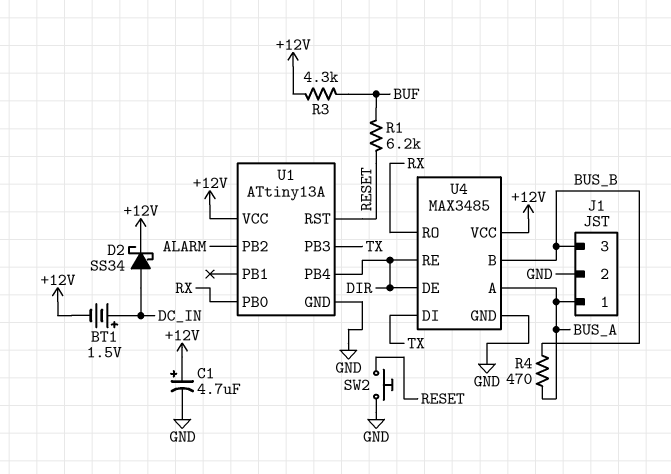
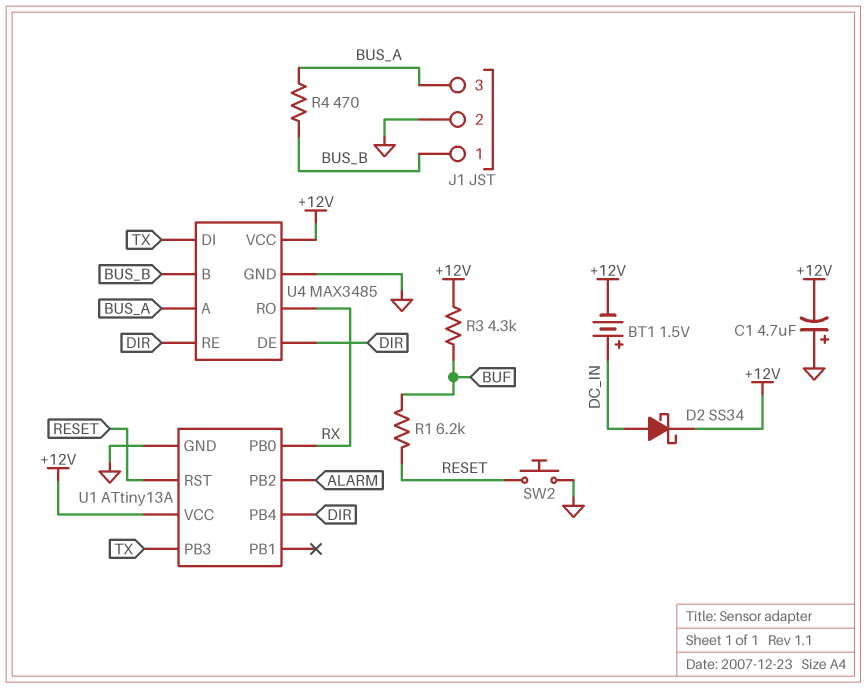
C1: 4.7uF (plus +12V, minus GND) -> 4.7uF (plus GND, minus +12V)
J1 pin 1: BUS_A -> BUS_B
J1 pin 3: BUS_B -> BUS_A

